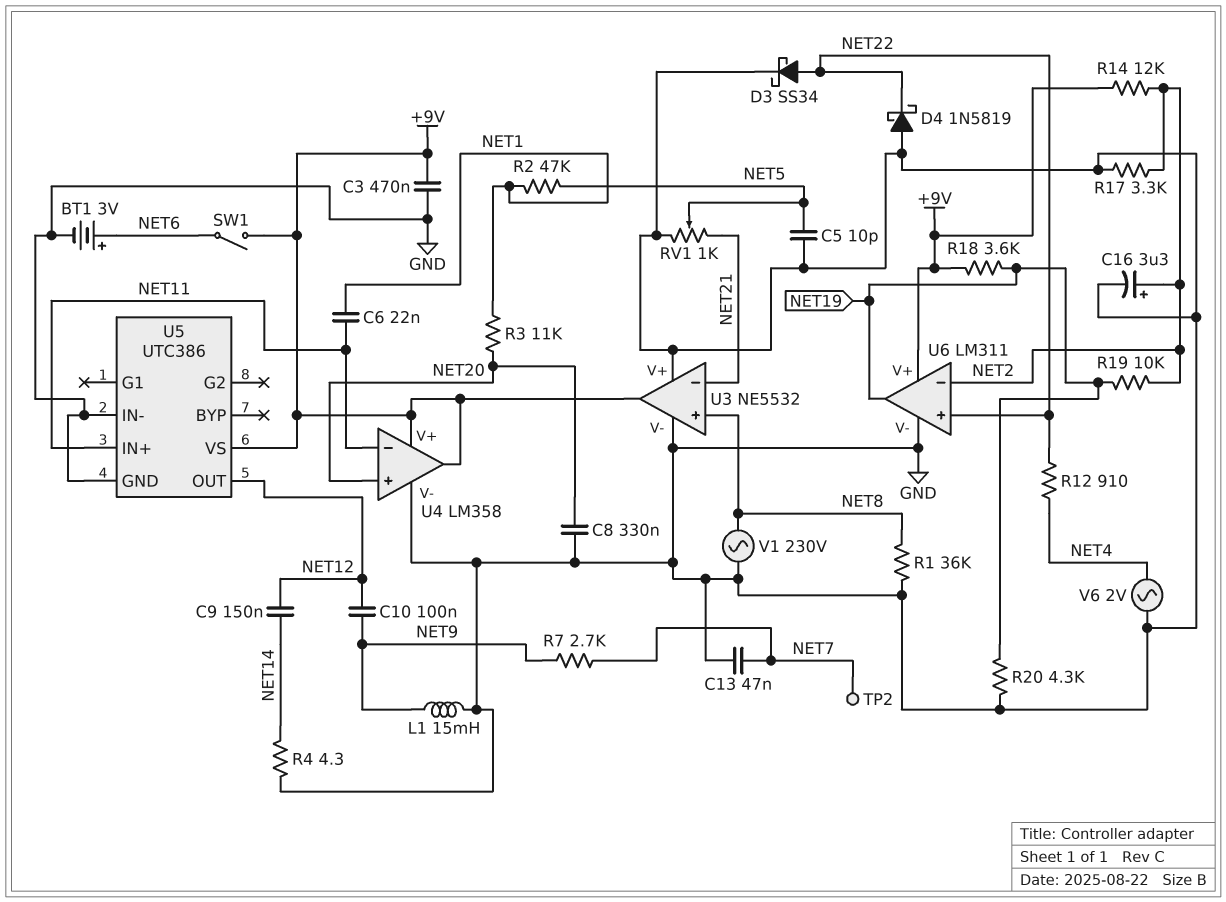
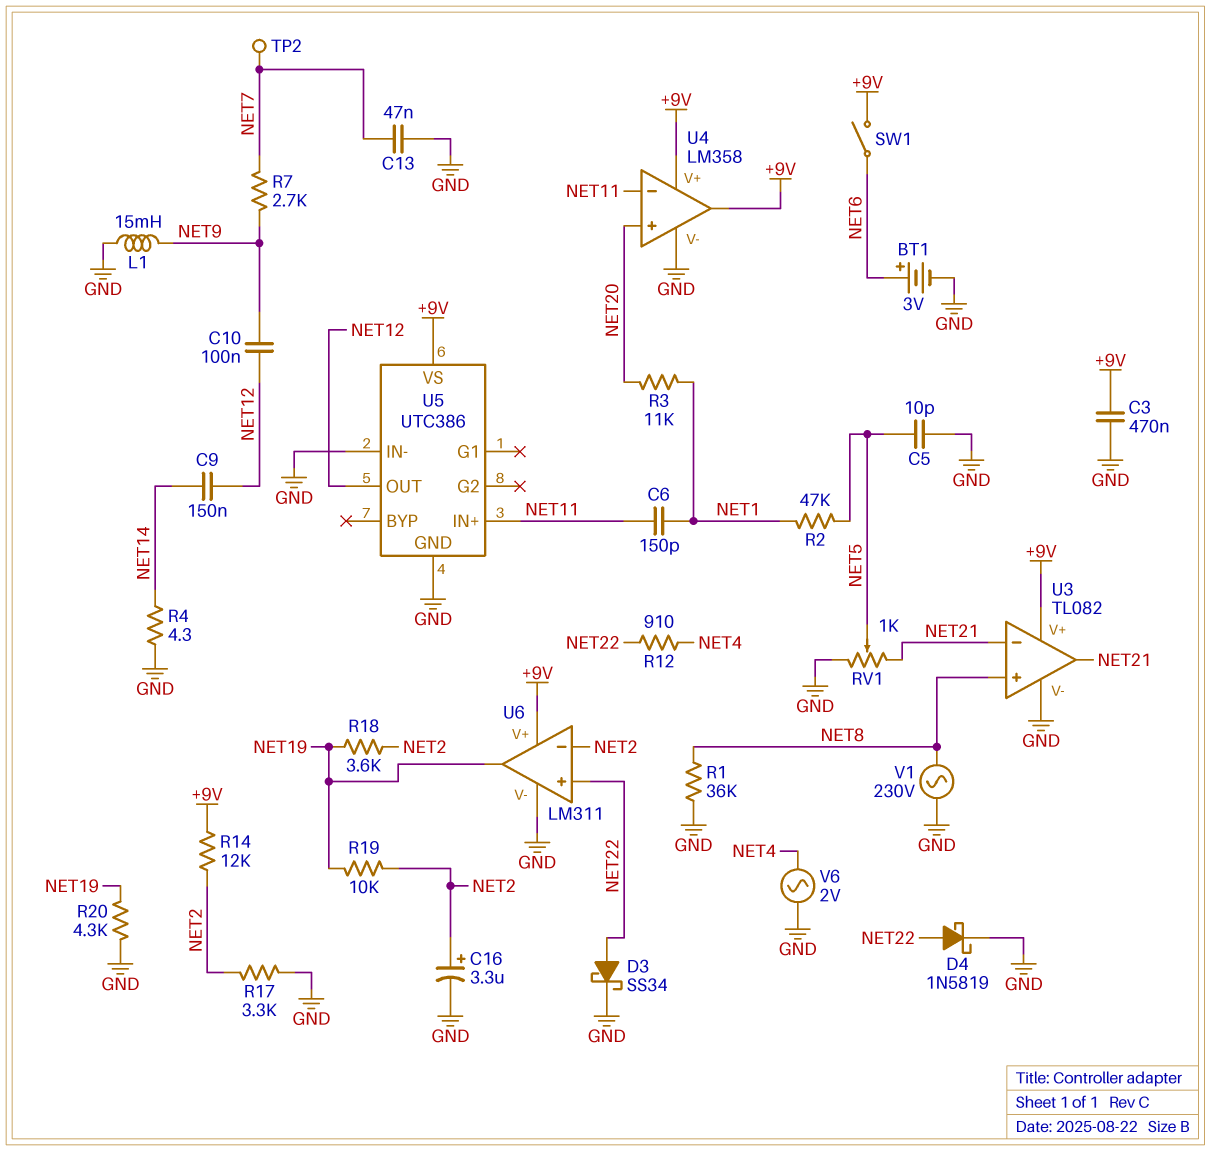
C6: 22nF (NET1, NET11) -> 150pF (NET1, NET11)
C8: 330nF (GND, NET20) -> none
D4: schottky 1N5819 (A GND, K NET22) -> schottky 1N5819 (A NET22, K GND)
R18: 3.6k (+9V, NET19) -> 3.6k (NET2, NET19)
U3: NE5532 -> TL082
U3 pin V+: GND -> +9V
U3 pin out: +9V -> NET21

